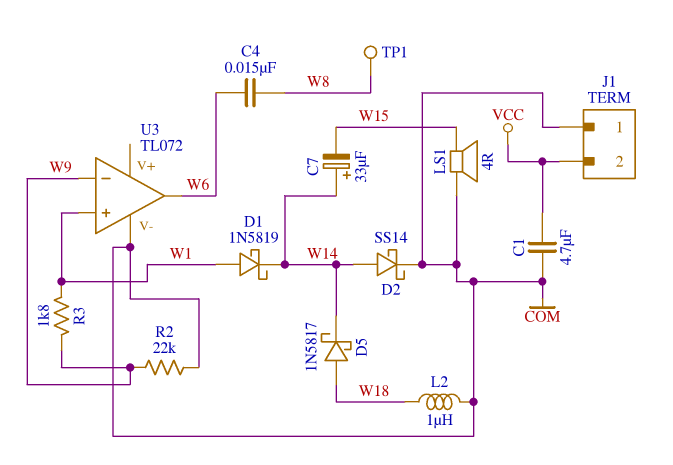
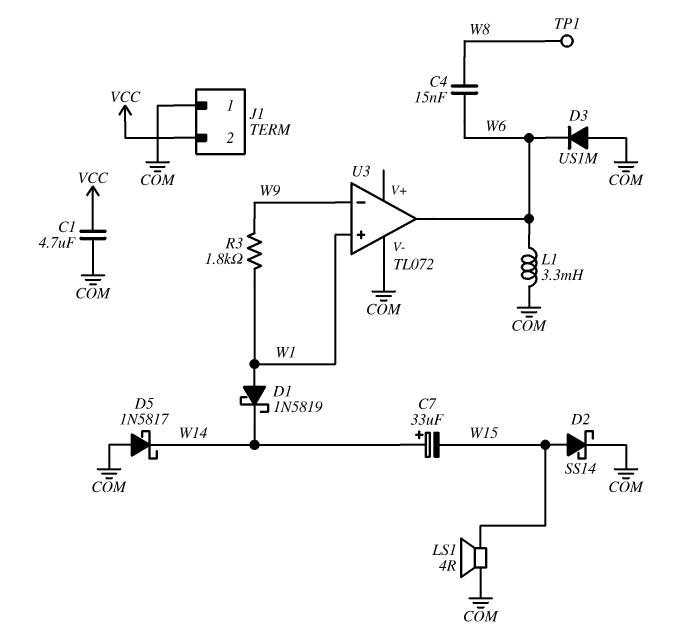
D2: schottky SS14 (A W14, K COM) -> schottky SS14 (A W15, K COM)
D3: none -> diode US1M (A COM, K W6)
D5: schottky 1N5817 (A W18, K W14) -> schottky 1N5817 (A COM, K W14)
L1: none -> 3.3mH (COM, W6)
L2: 1uH (COM, W18) -> none
R2: 22k (COM, W9) -> none

